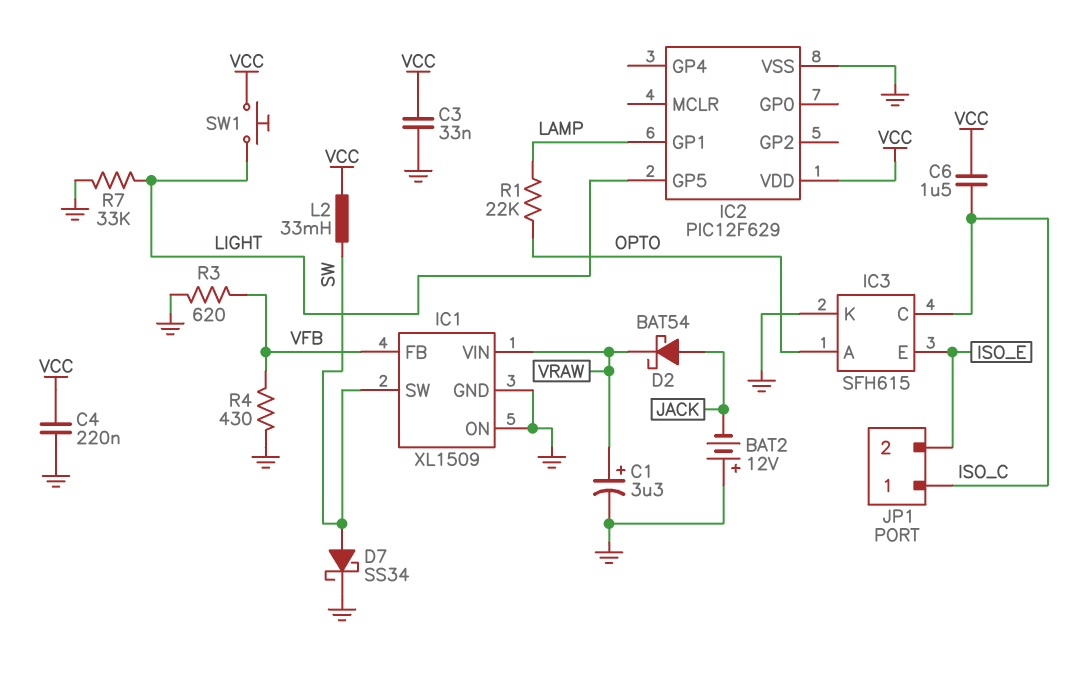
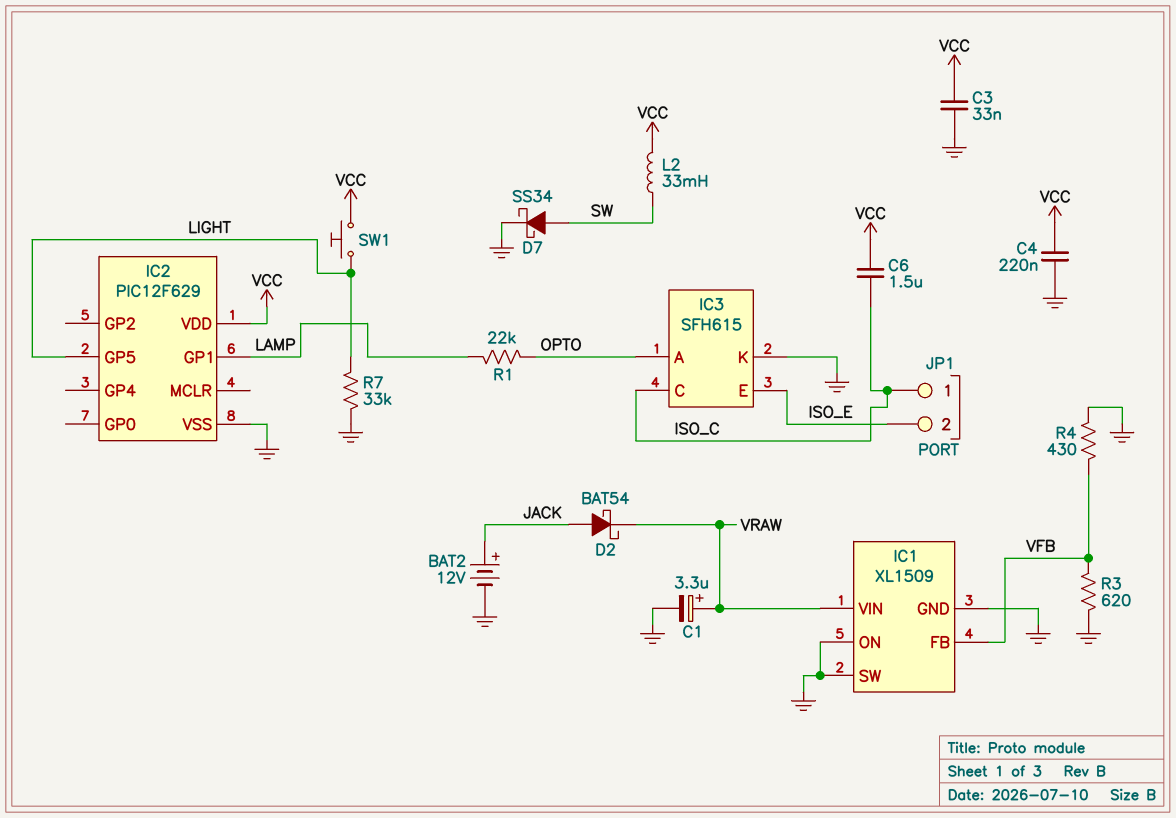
BAT2: 12V (plus GND, minus JACK) -> 12V (plus JACK, minus GND)
IC1 pin SW: SW -> GND

